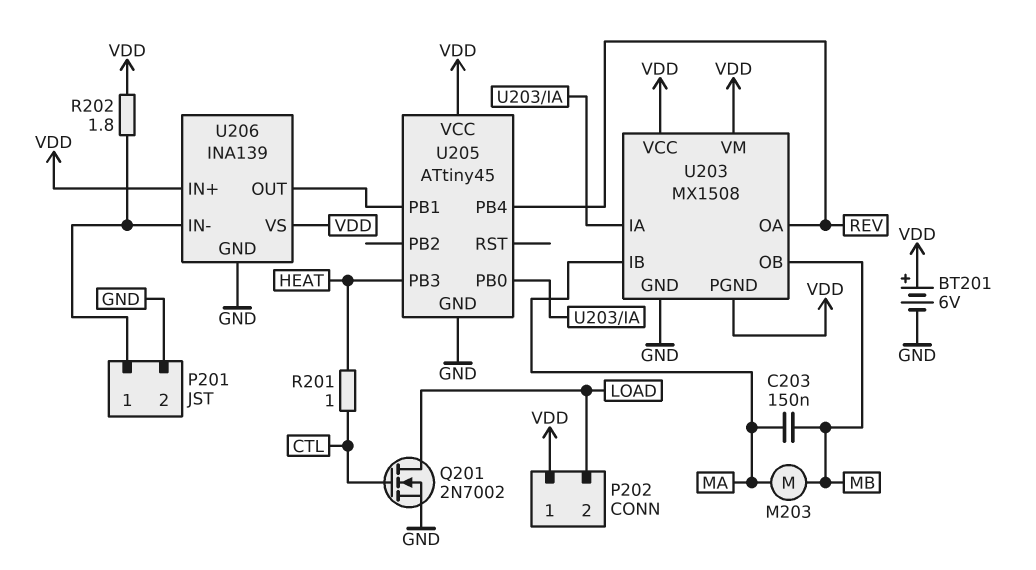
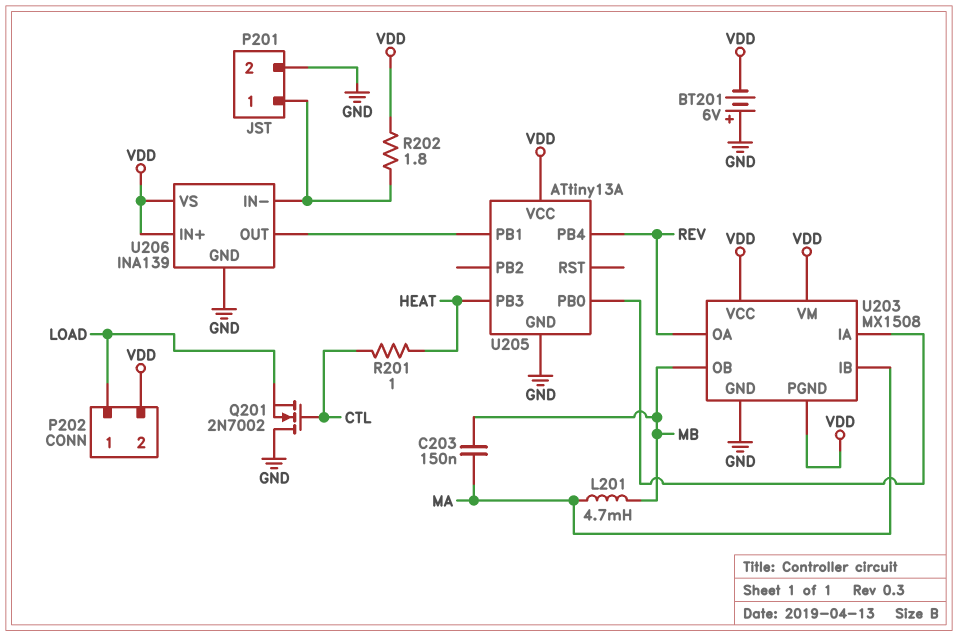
BT201: 6V (plus VDD, minus GND) -> 6V (plus GND, minus VDD)
L201: none -> 4.7mH (MA, MB)
M203: motor (MA, MB) -> none
P202 pin 1: VDD -> LOAD
P202 pin 2: LOAD -> VDD
Q201: NMOS 2N7002 (G CTL, D LOAD, S GND) -> NMOS 2N7002 (G CTL, D GND, S LOAD)
U205: ATtiny45 -> ATtiny13A

